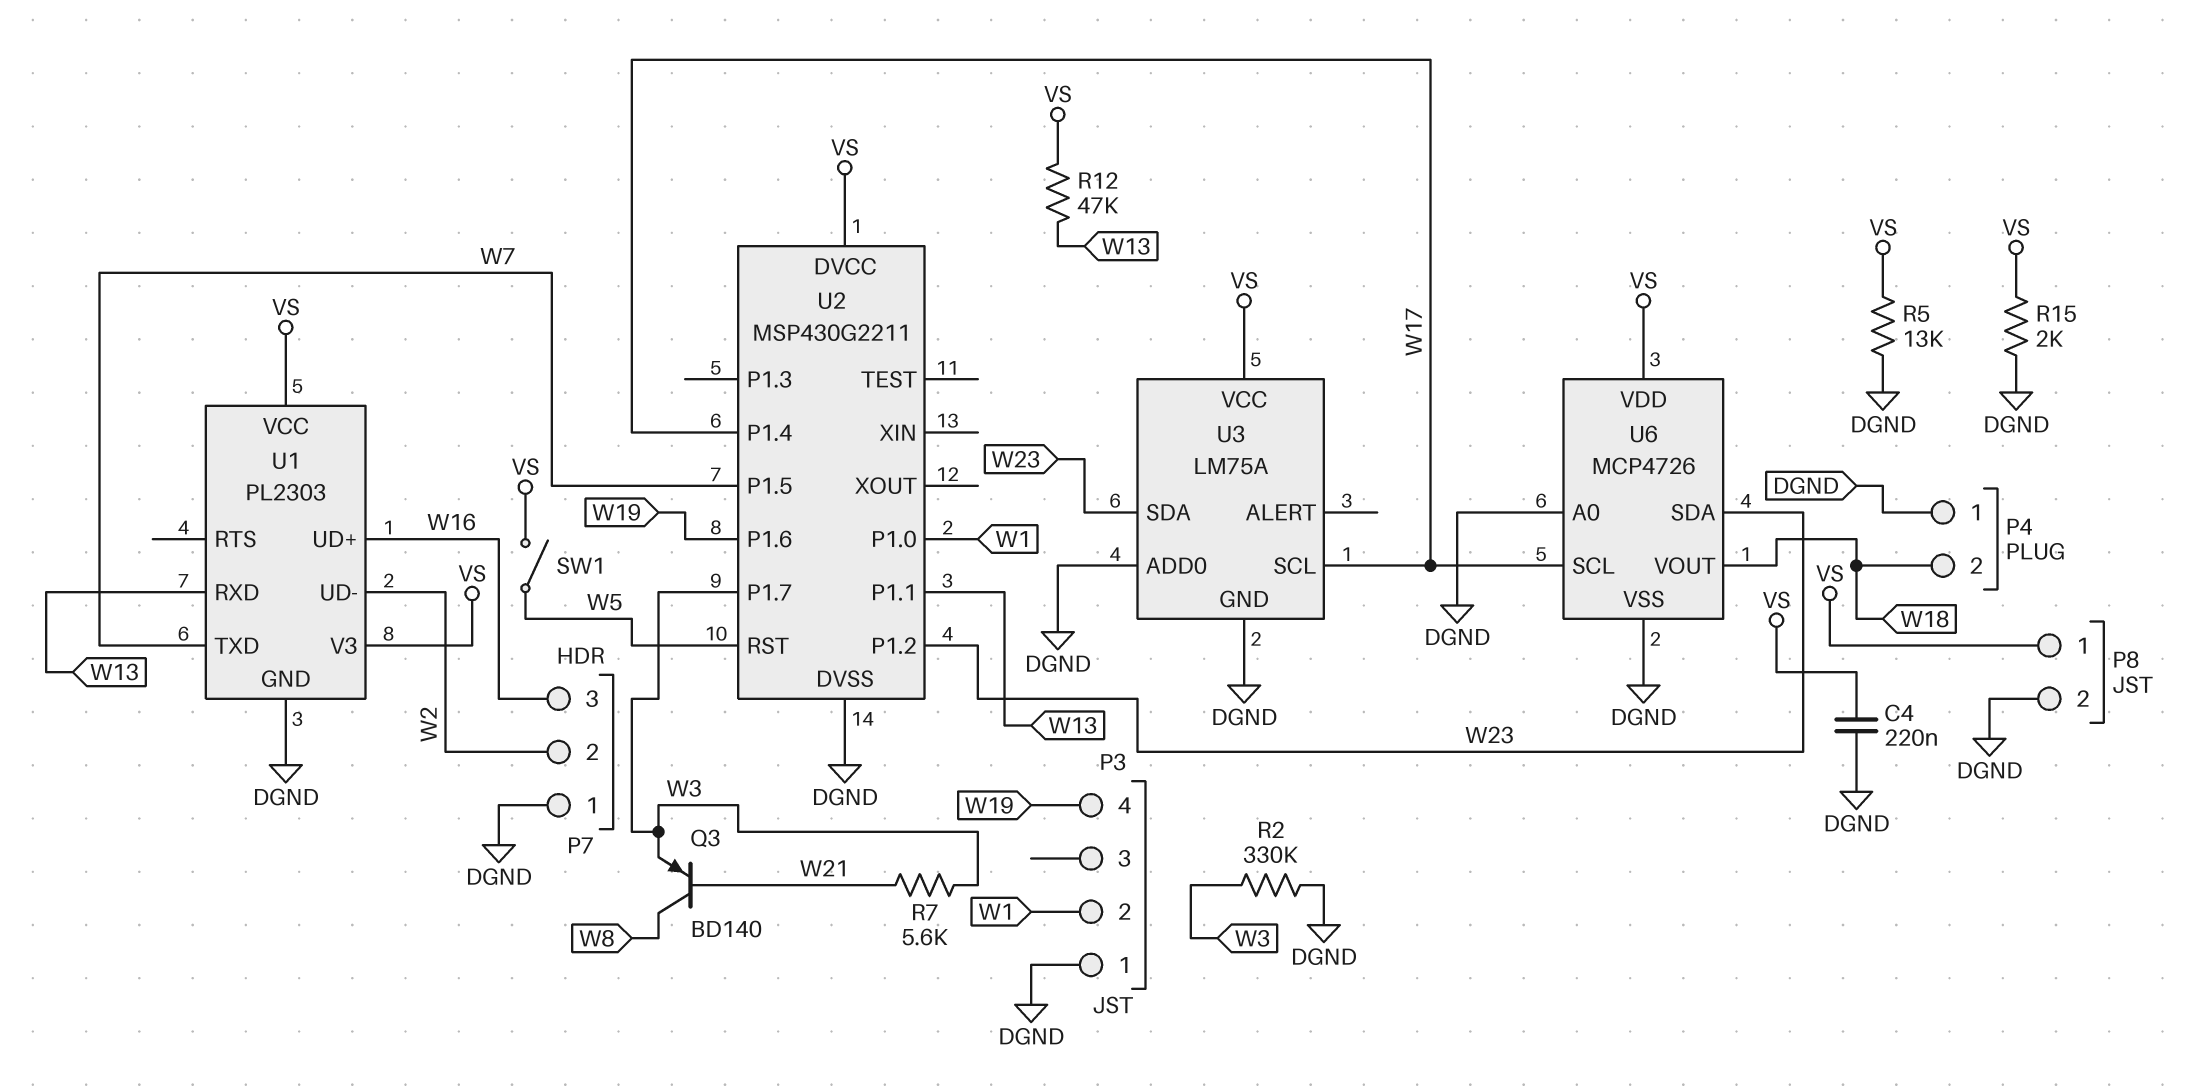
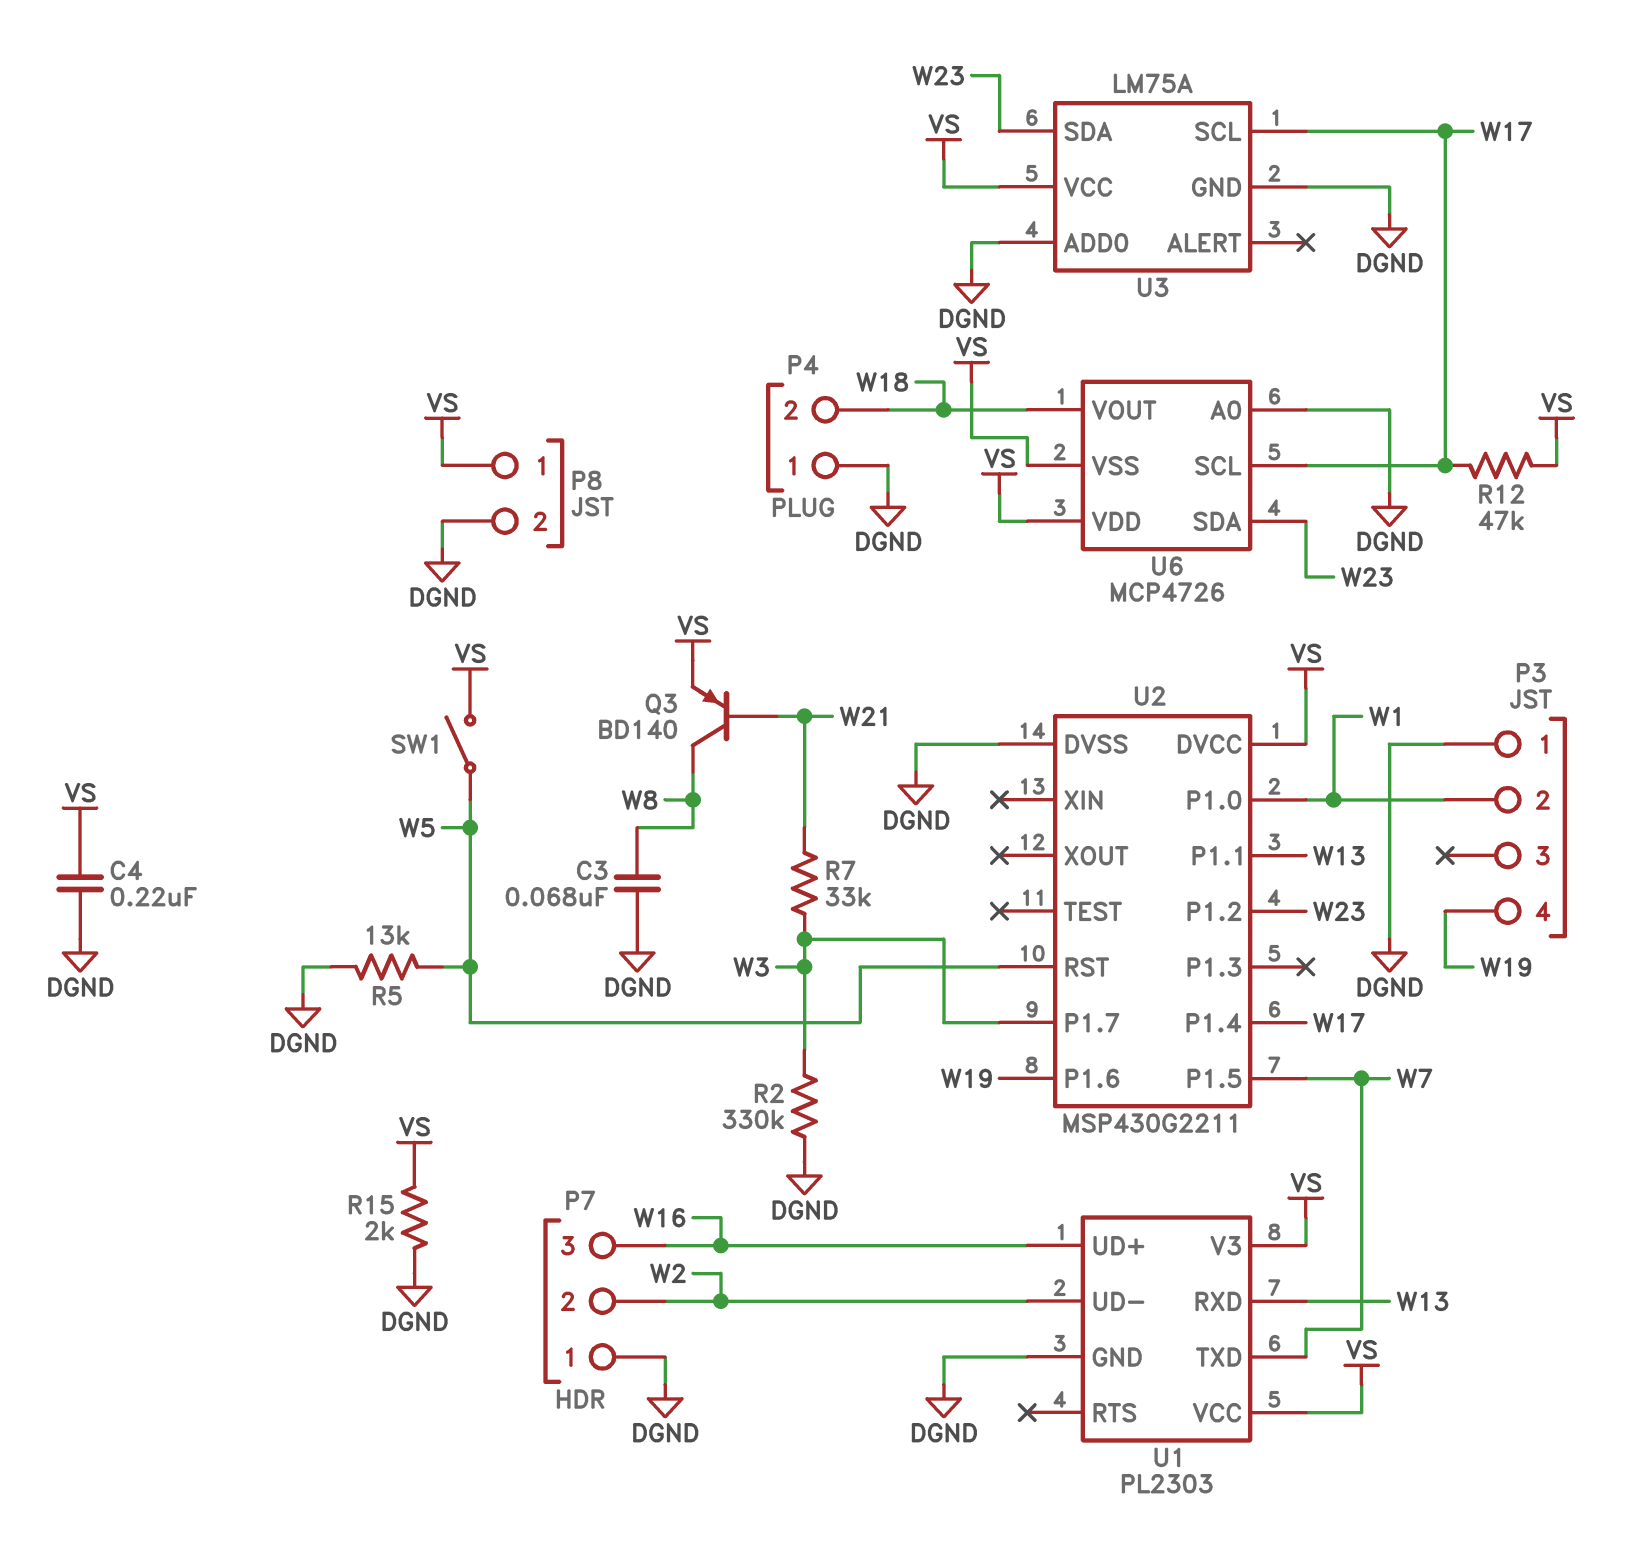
C3: none -> 68nF (DGND, W8)
Q3: PNP BD140 (B W21, C W8, E W3) -> PNP BD140 (B W21, C W8, E VS)
R5: 13k (DGND, VS) -> 13k (DGND, W5)
R7: 5.6k (W3, W21) -> 33k (W3, W21)
R12: 47k (VS, W13) -> 47k (VS, W17)
U6 pin VSS: DGND -> VS

